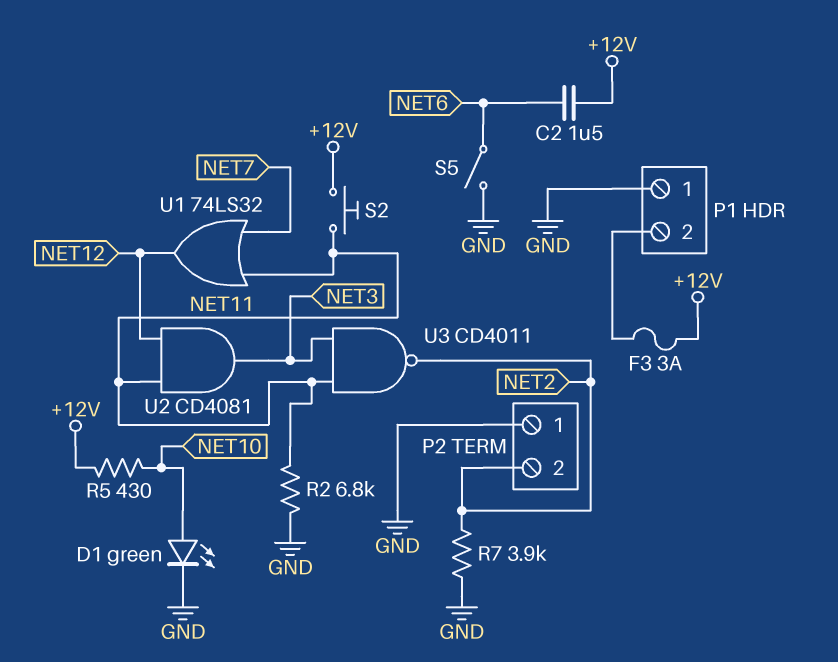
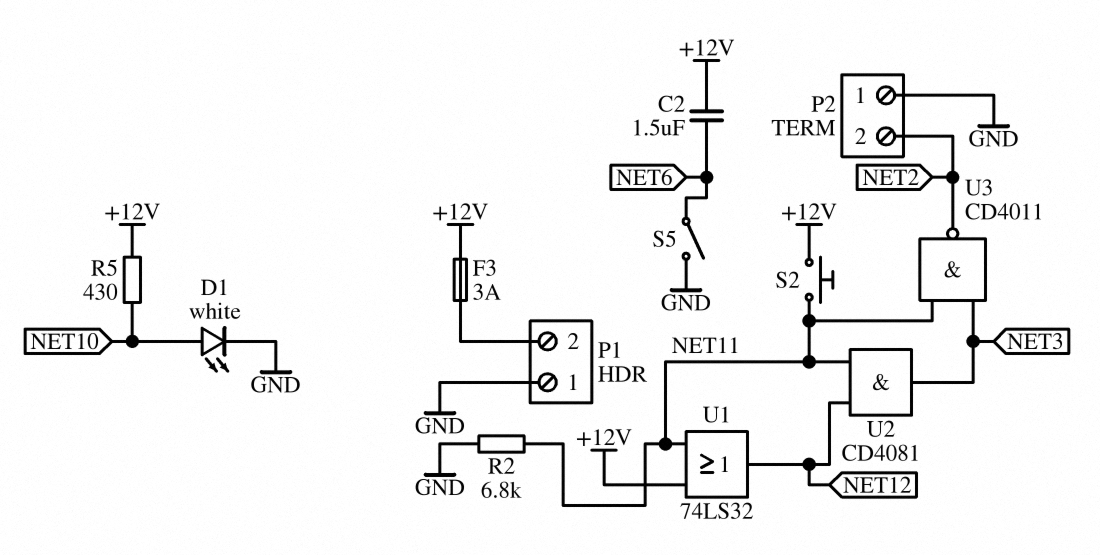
D1: LED green (A NET10, K GND) -> LED white (A NET10, K GND)
R7: 3.9k (GND, NET2) -> none
U1: OR 74LS32 (in NET7, in NET11, out NET12) -> OR 74LS32 (in +12V, in NET11, out NET12)

